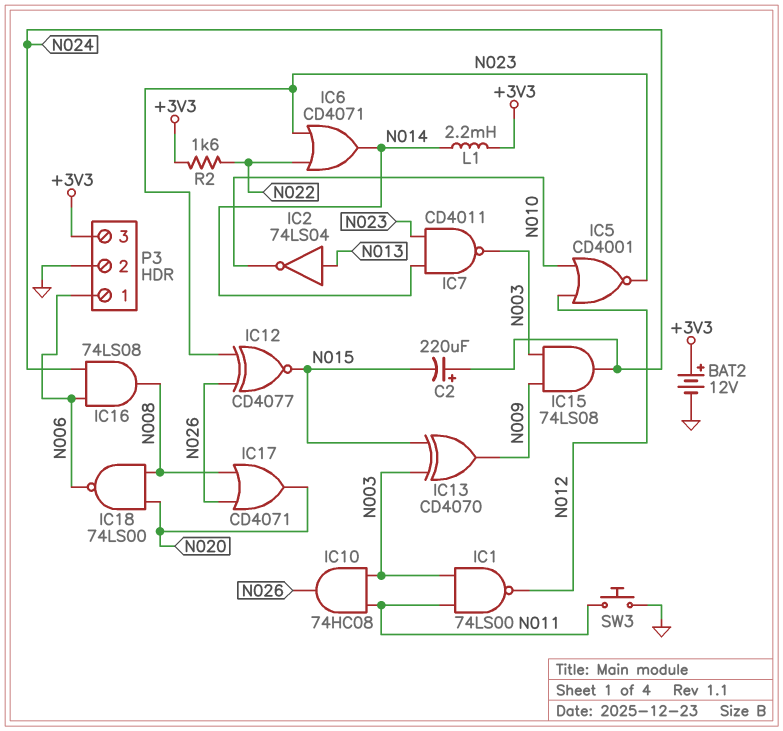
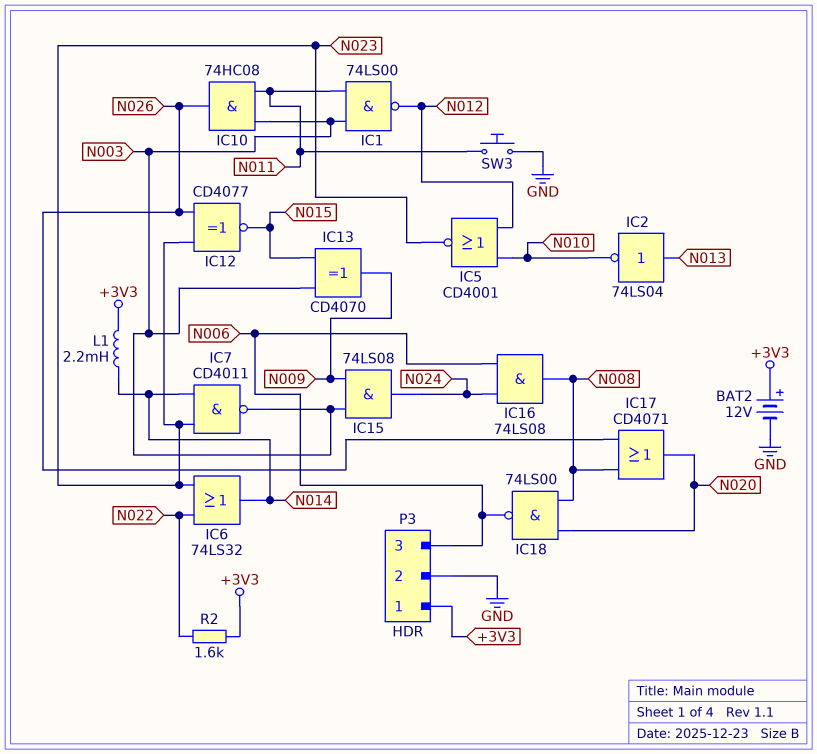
C2: 220uF (plus N024, minus N015) -> none
IC6: OR CD4071 (in N022, in N023, out N014) -> OR 74LS32 (in N022, in N023, out N014)
P3 pin 1: N006 -> +3V3
P3 pin 3: +3V3 -> N006

